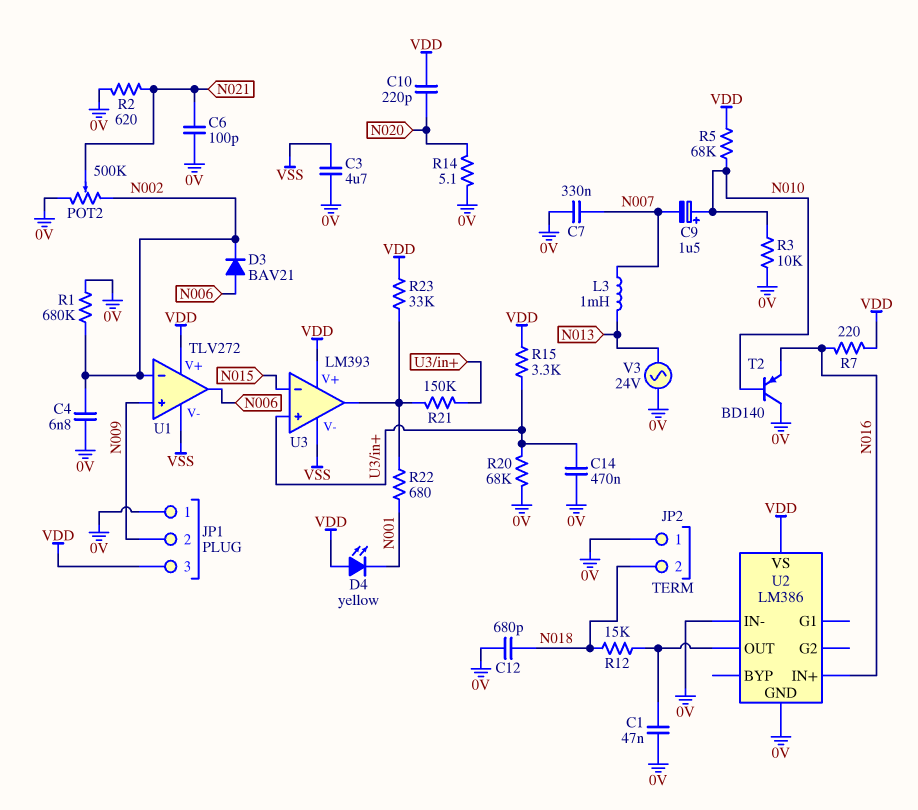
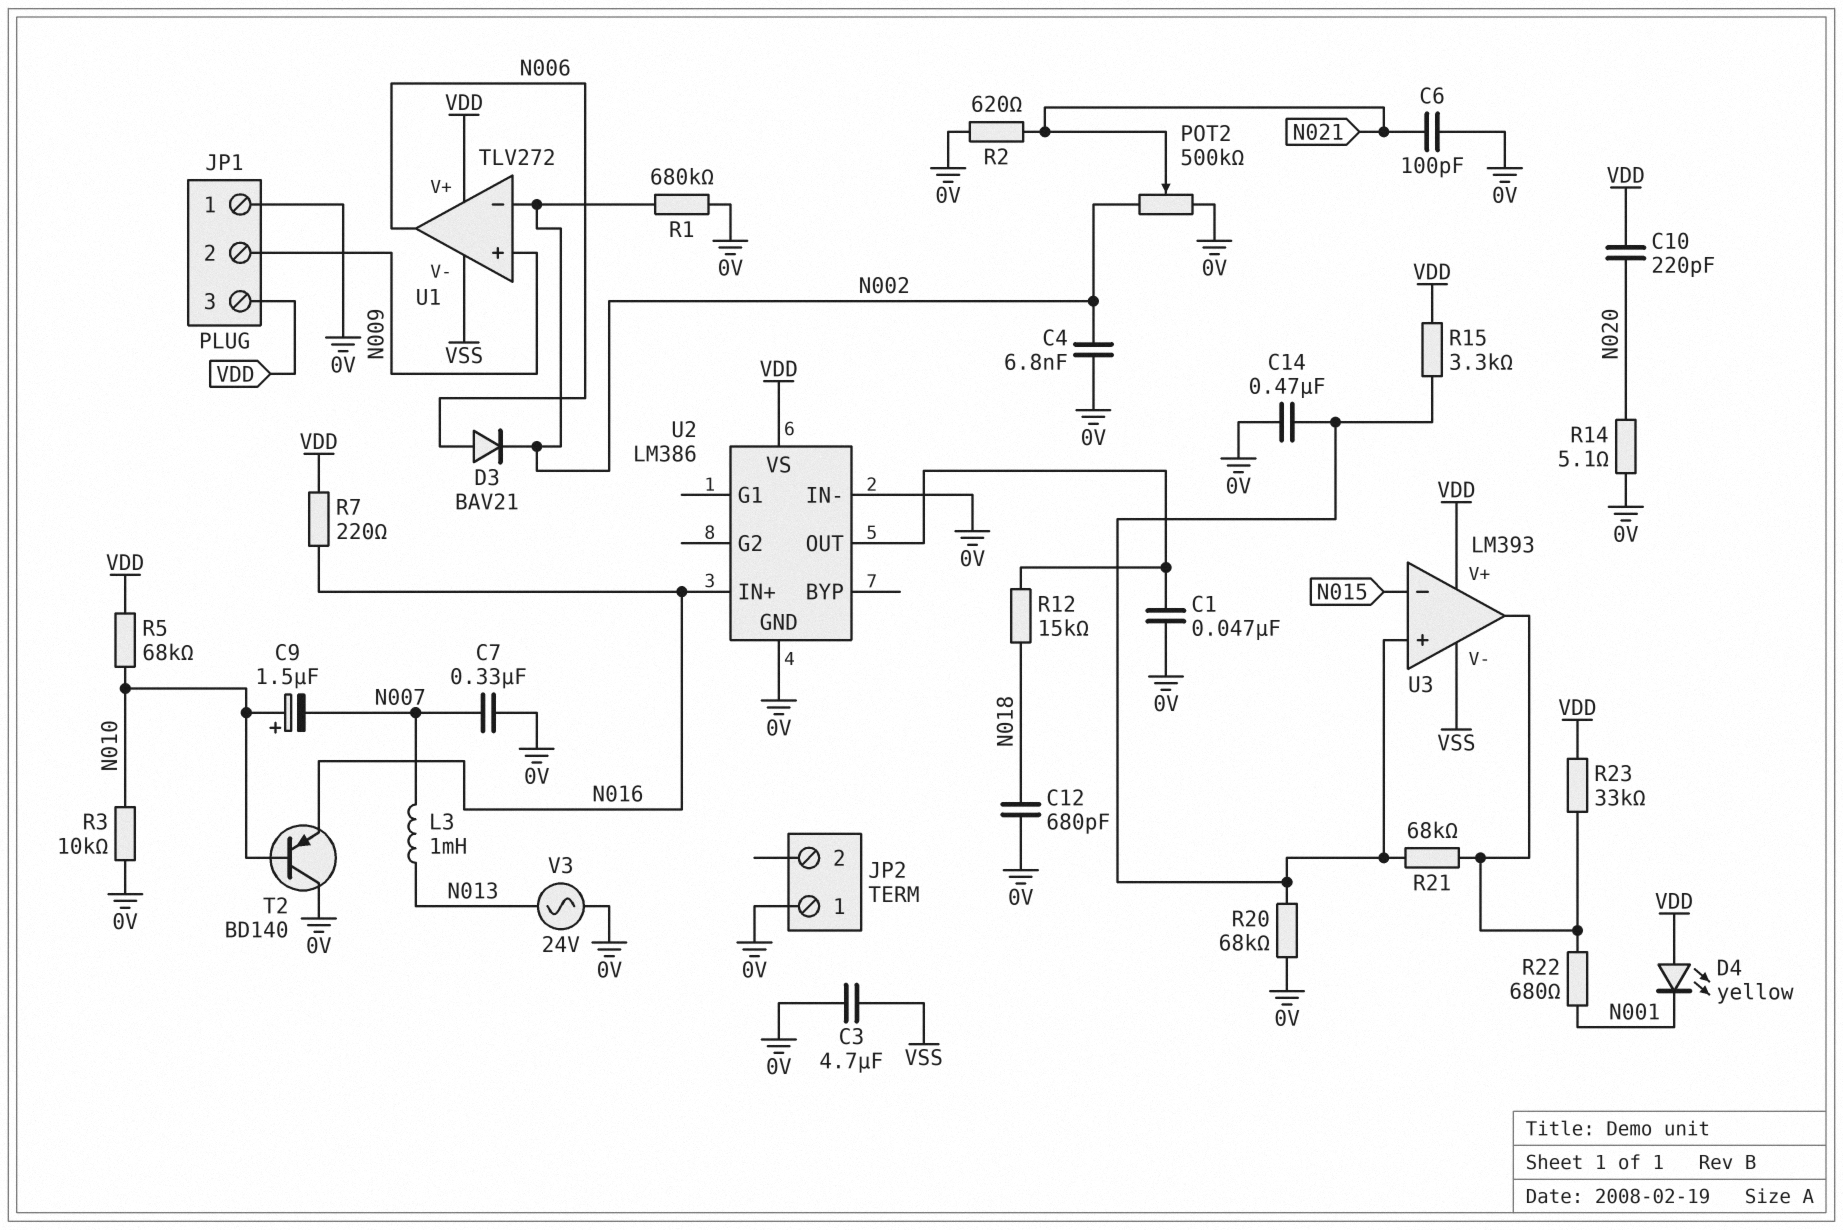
JP2 pin 2: N018 -> none
R21: 150k (U3/in+, U3/out) -> 68k (U3/in+, U3/out)

